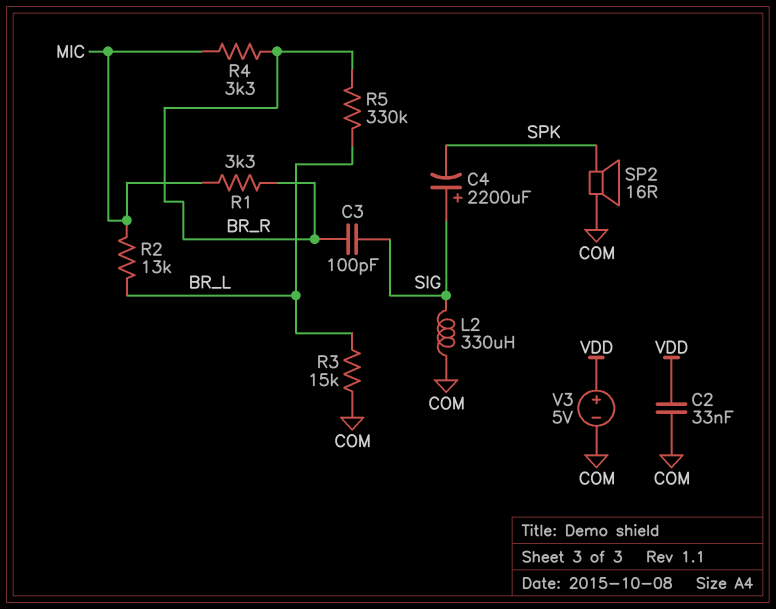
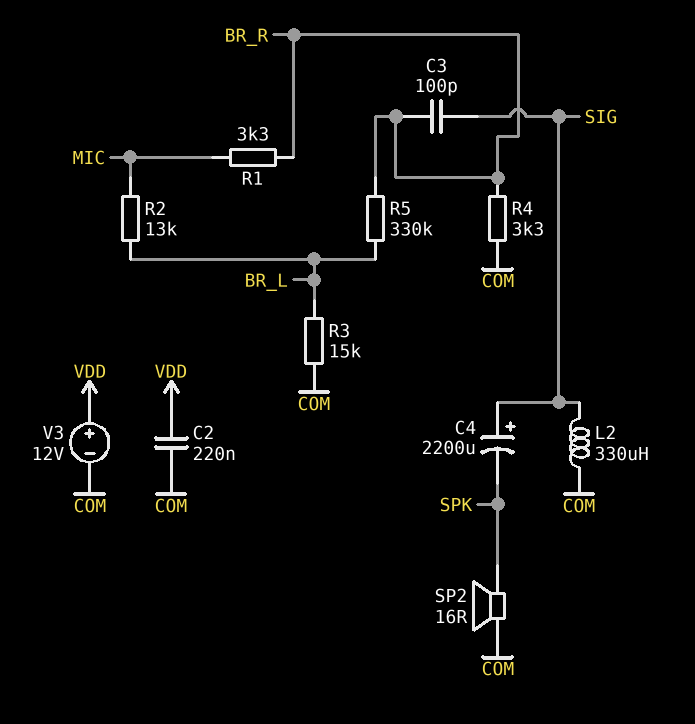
C2: 33nF (COM, VDD) -> 220nF (COM, VDD)
R4: 3.3k (BR_R, MIC) -> 3.3k (BR_R, COM)
V3: 5V (plus VDD, minus COM) -> 12V (plus VDD, minus COM)

